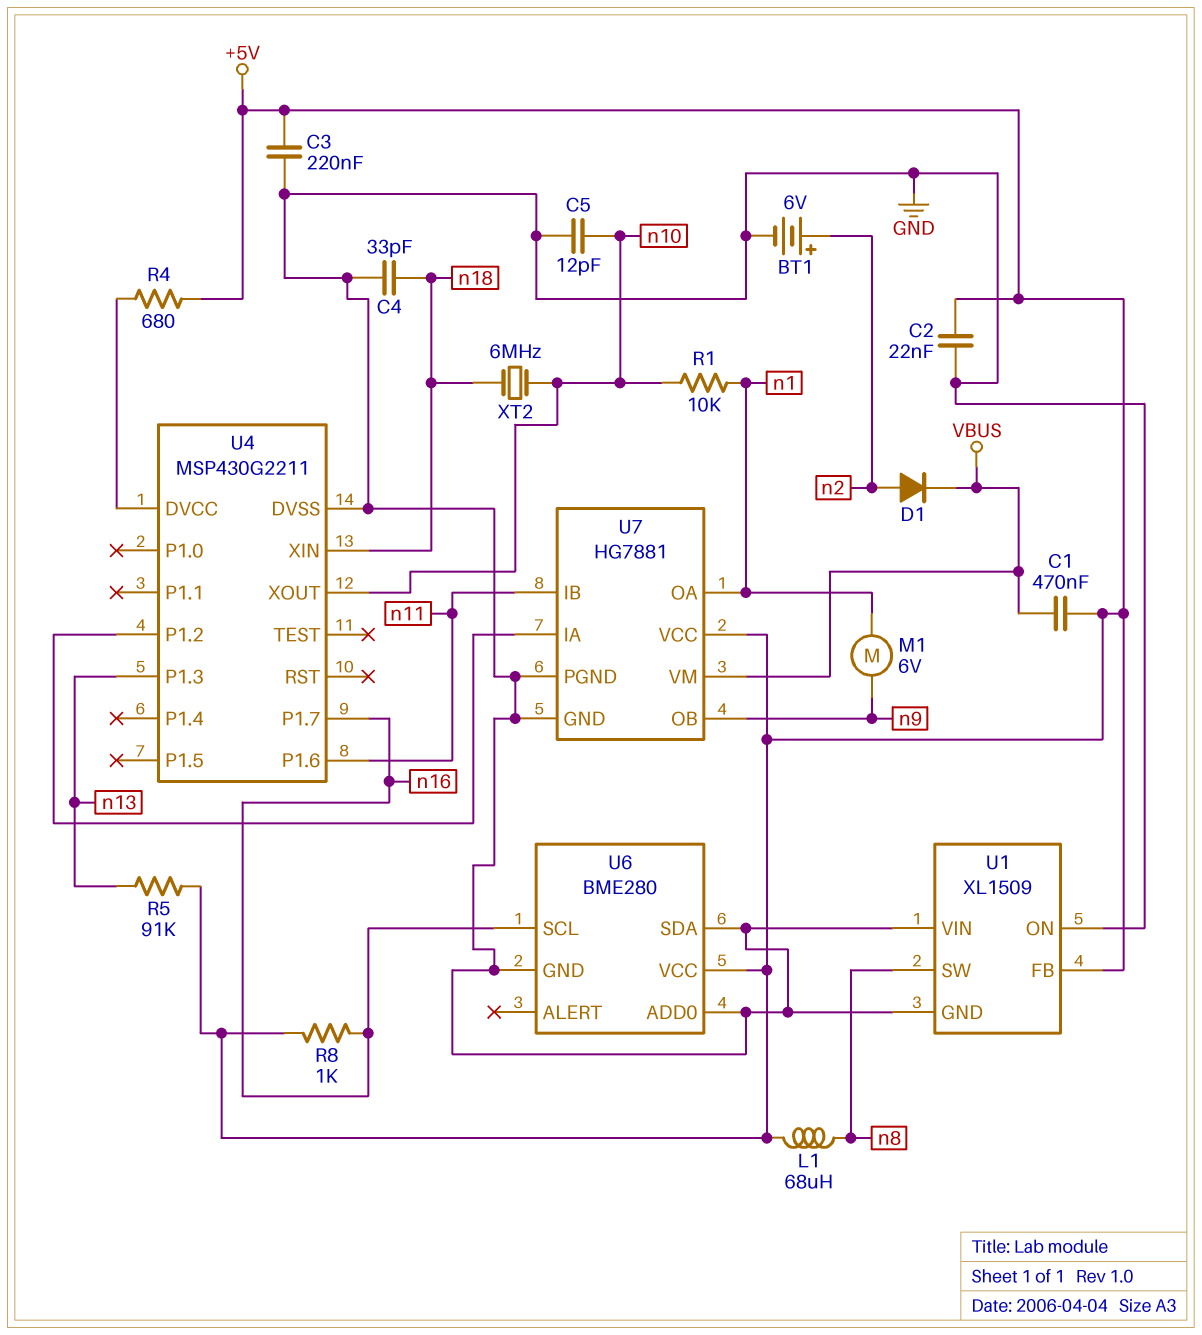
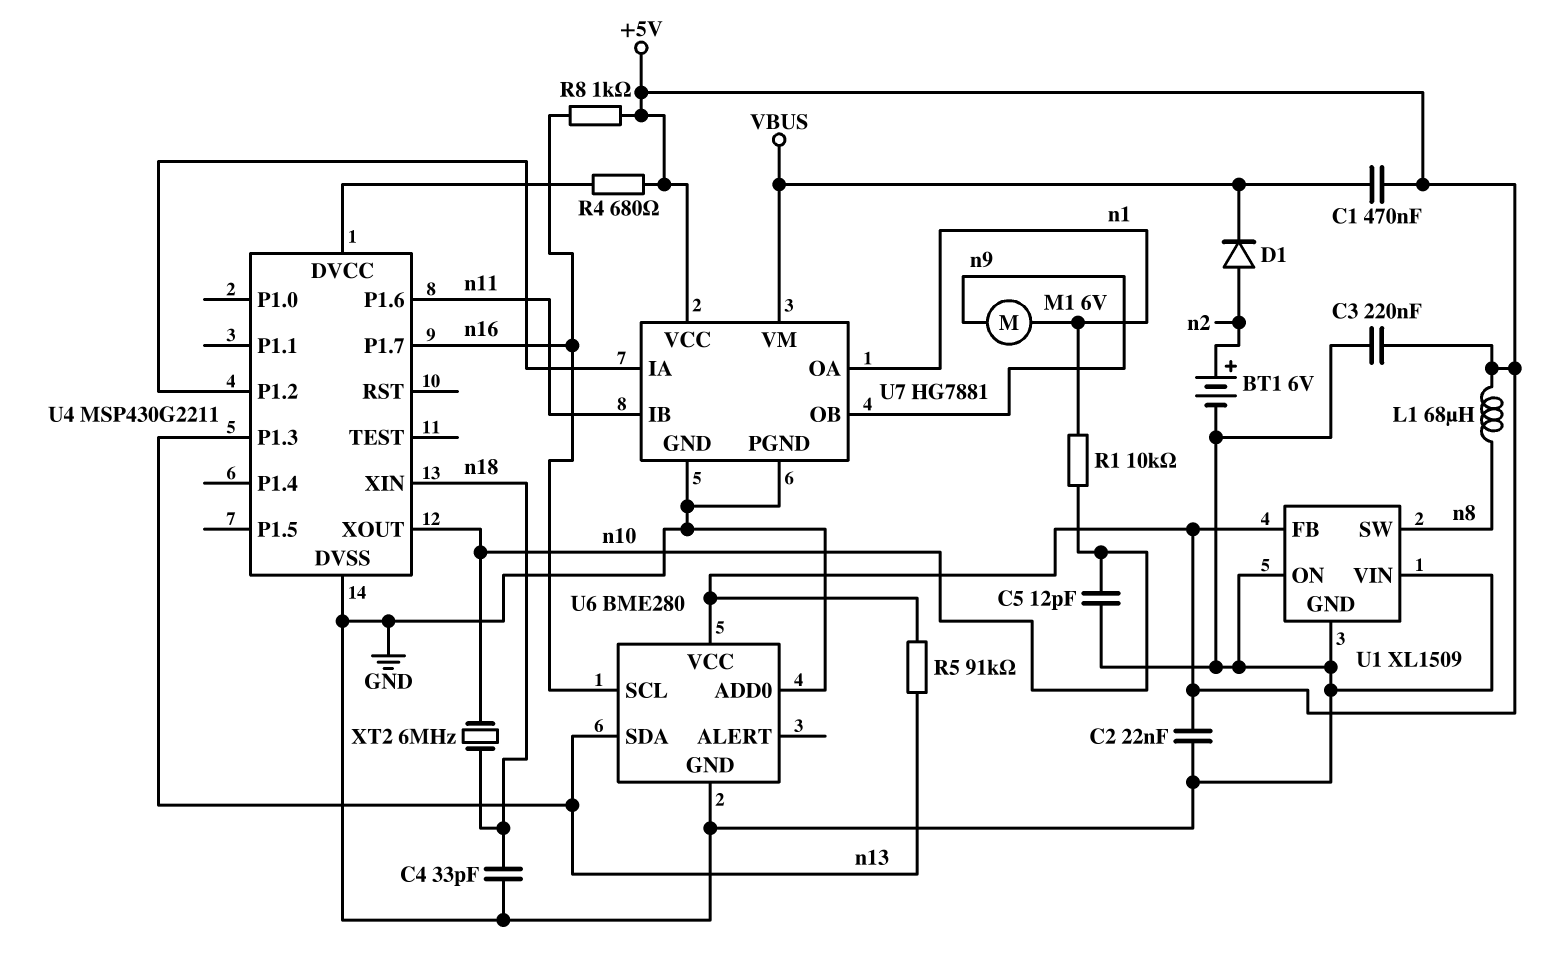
U6 pin SDA: GND -> n13

